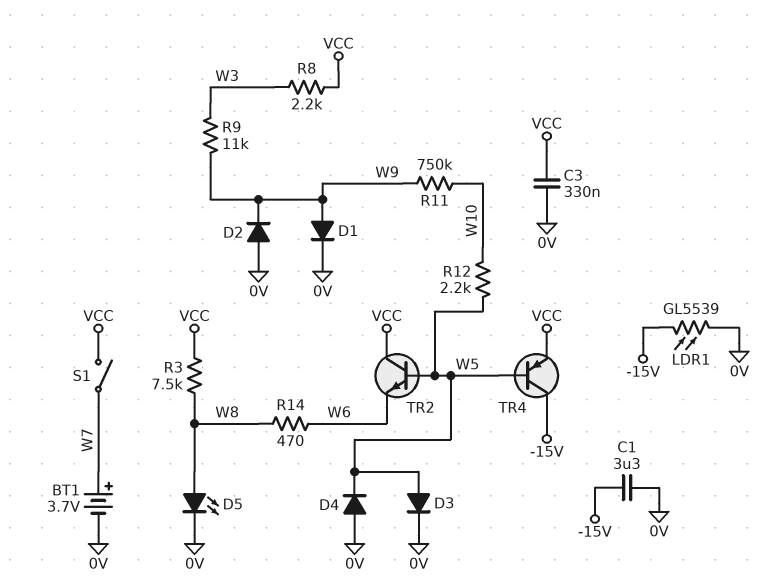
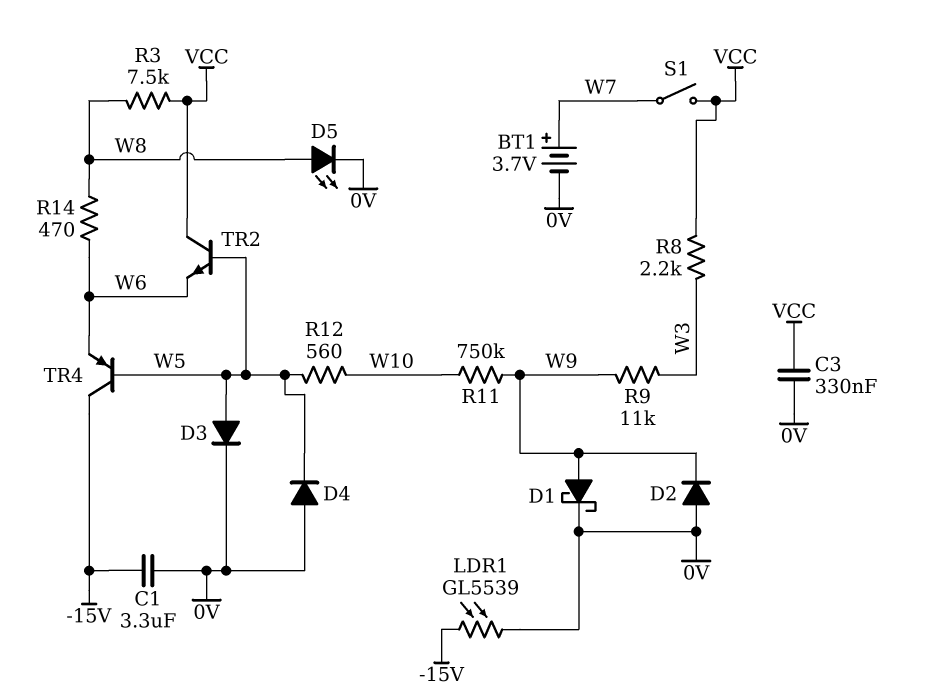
D1: diode (A W9, K 0V) -> schottky (A W9, K 0V)
R12: 2.2k (W5, W10) -> 560 (W5, W10)
TR4: PNP (B W5, C -15V, E VCC) -> PNP (B W5, C -15V, E W6)

